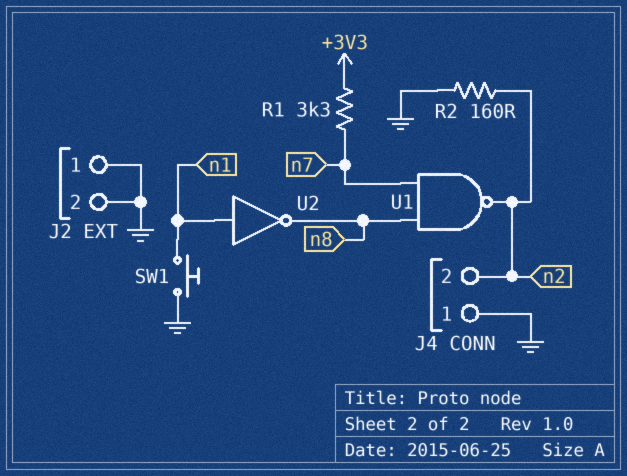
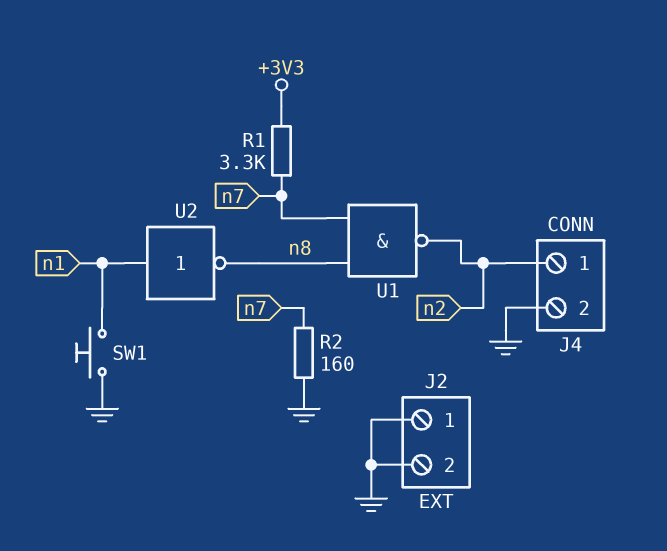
J4 pin 1: GND -> n2
J4 pin 2: n2 -> GND
R2: 160 (GND, n2) -> 160 (GND, n7)

